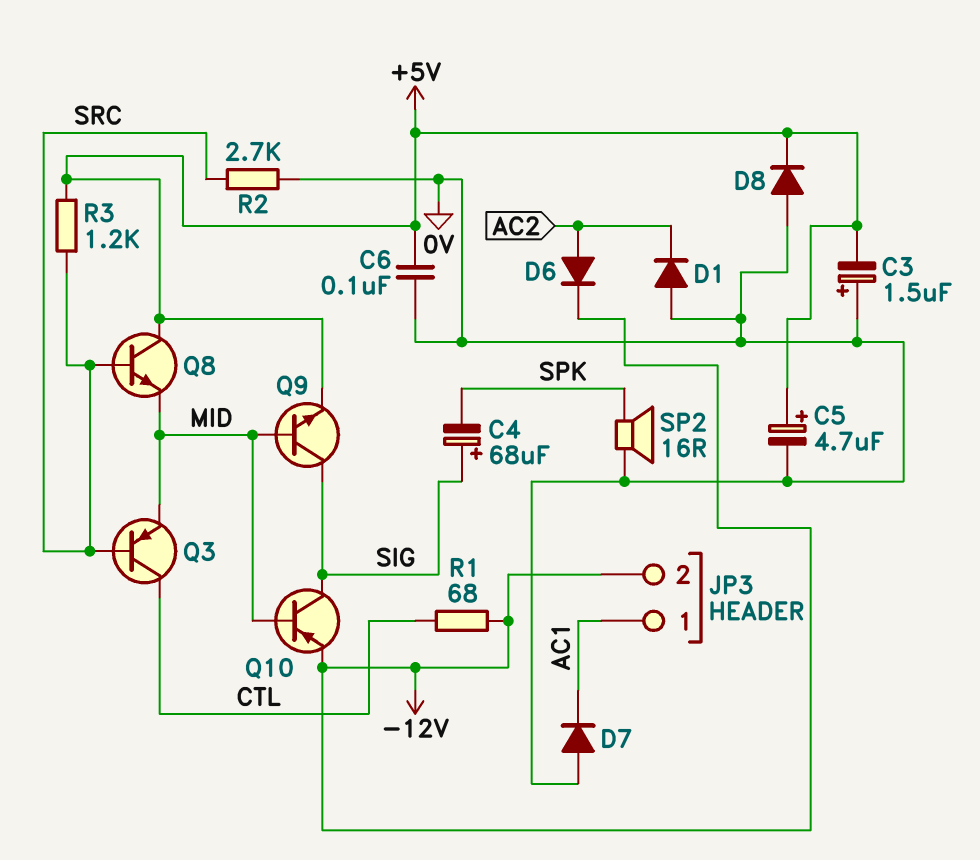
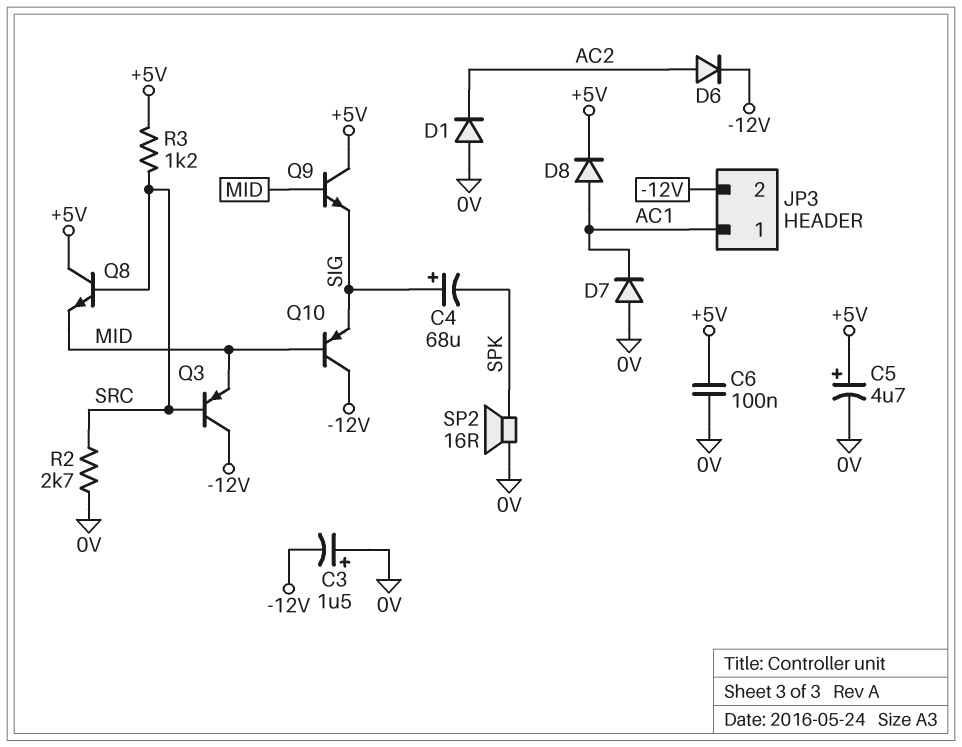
C3: 1.5uF (plus 0V, minus +5V) -> 1.5uF (plus 0V, minus -12V)
D8: diode (A 0V, K +5V) -> diode (A AC1, K +5V)
Q3: PNP (B SRC, C CTL, E MID) -> PNP (B SRC, C -12V, E MID)
Q9: NPN (B MID, C SIG, E +5V) -> NPN (B MID, C +5V, E SIG)
Q10: PNP (B MID, C SIG, E -12V) -> PNP (B MID, C -12V, E SIG)
R1: 68 (-12V, CTL) -> none

